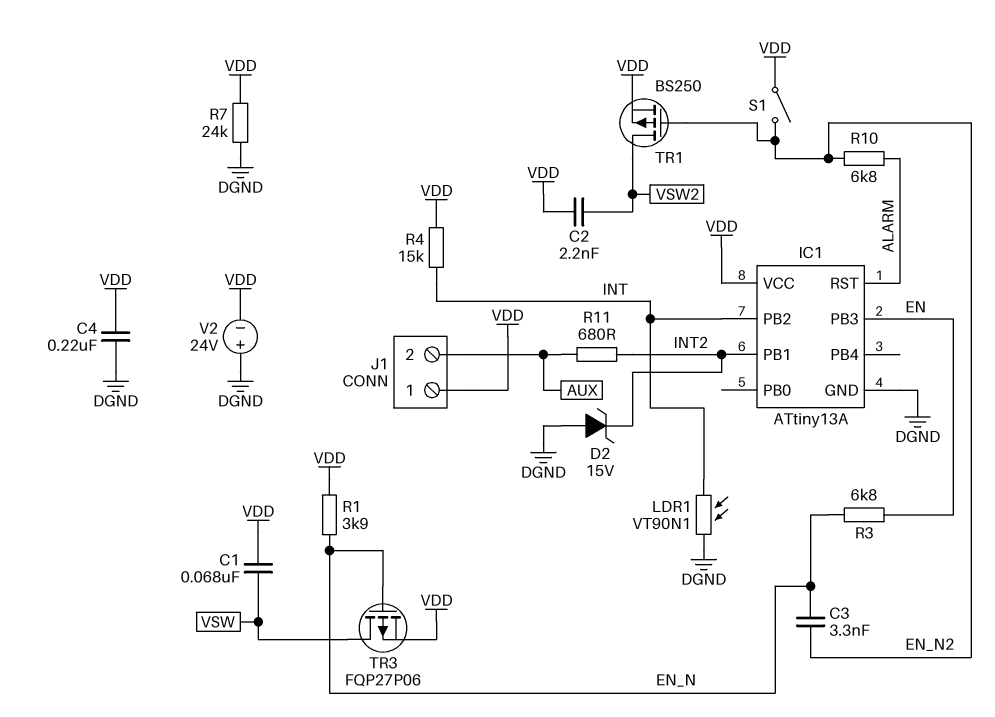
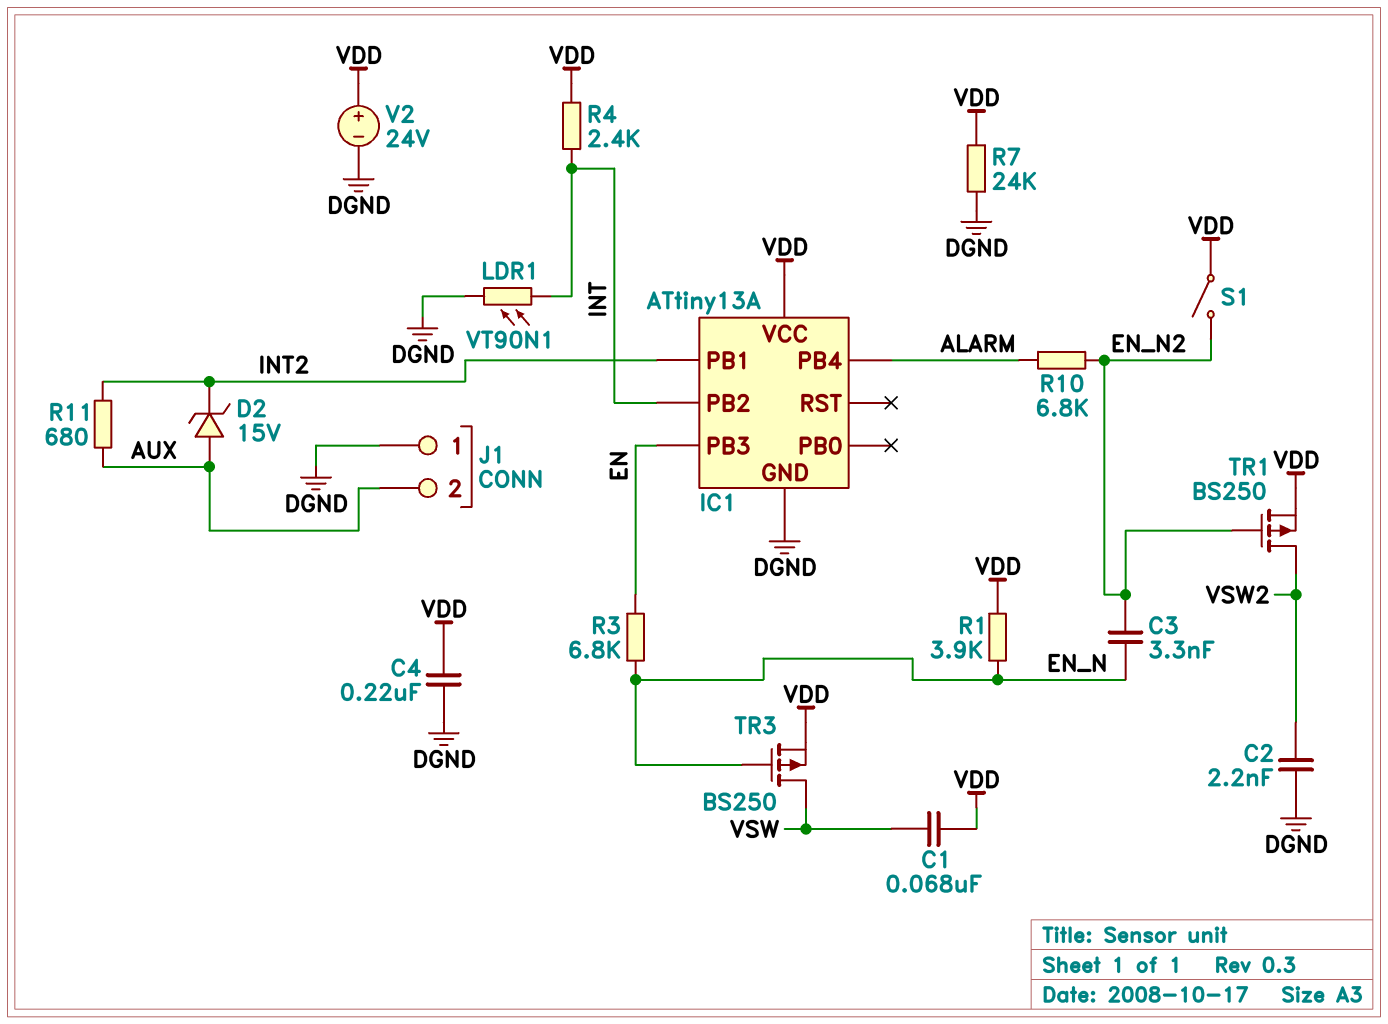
C2: 2.2nF (VDD, VSW2) -> 2.2nF (DGND, VSW2)
D2: zener 15V (A DGND, K INT2) -> zener 15V (A AUX, K INT2)
IC1 pin PB4: none -> ALARM
IC1 pin RST: ALARM -> none
J1 pin 1: VDD -> DGND
R4: 15k (INT, VDD) -> 2.4k (INT, VDD)
TR3: PMOS FQP27P06 (G EN_N, D VSW, S VDD) -> PMOS BS250 (G EN_N, D VSW, S VDD)
V2: 24V (plus DGND, minus VDD) -> 24V (plus VDD, minus DGND)

